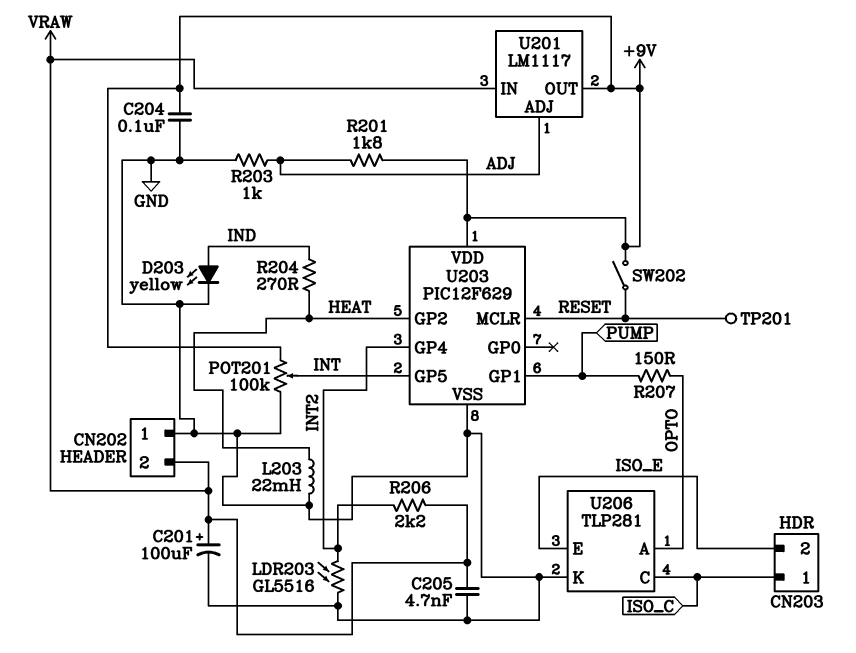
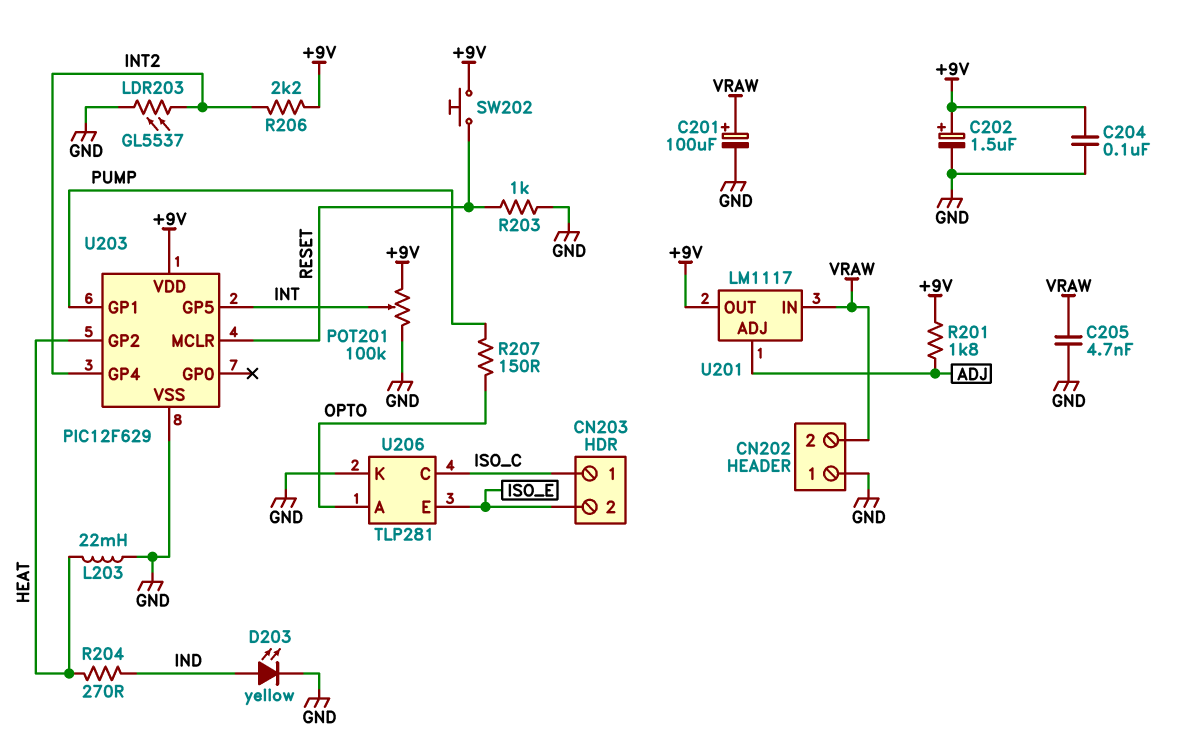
C202: none -> 1.5uF (plus +9V, minus GND)
LDR203: GL5516 (GND, INT2) -> GL5537 (GND, INT2)
R203: 1k (ADJ, GND) -> 1k (GND, RESET)
R206: 2.2k (INT2, VRAW) -> 2.2k (+9V, INT2)
SW202: switch (+9V, RESET) -> button (+9V, RESET)
TP201: test point (RESET) -> none

